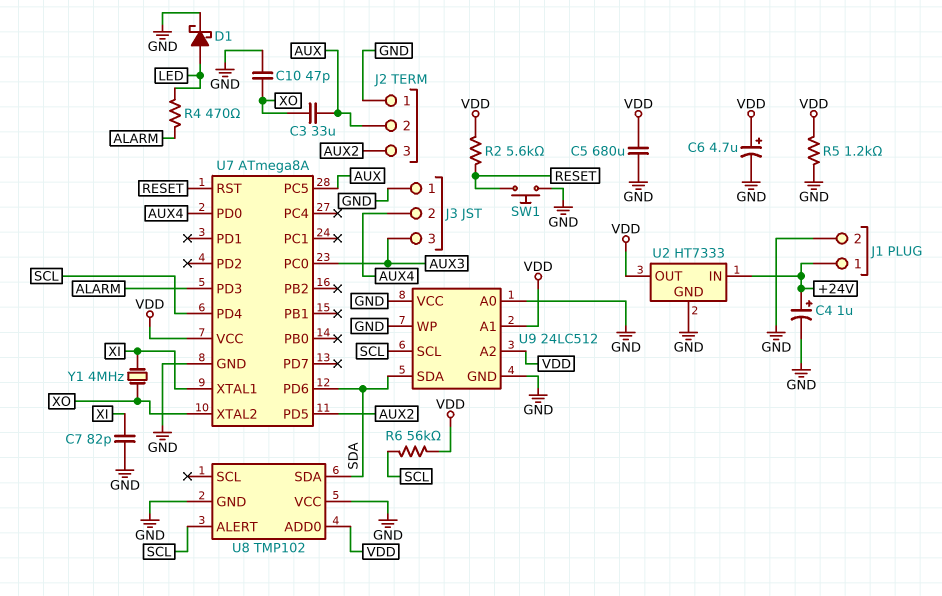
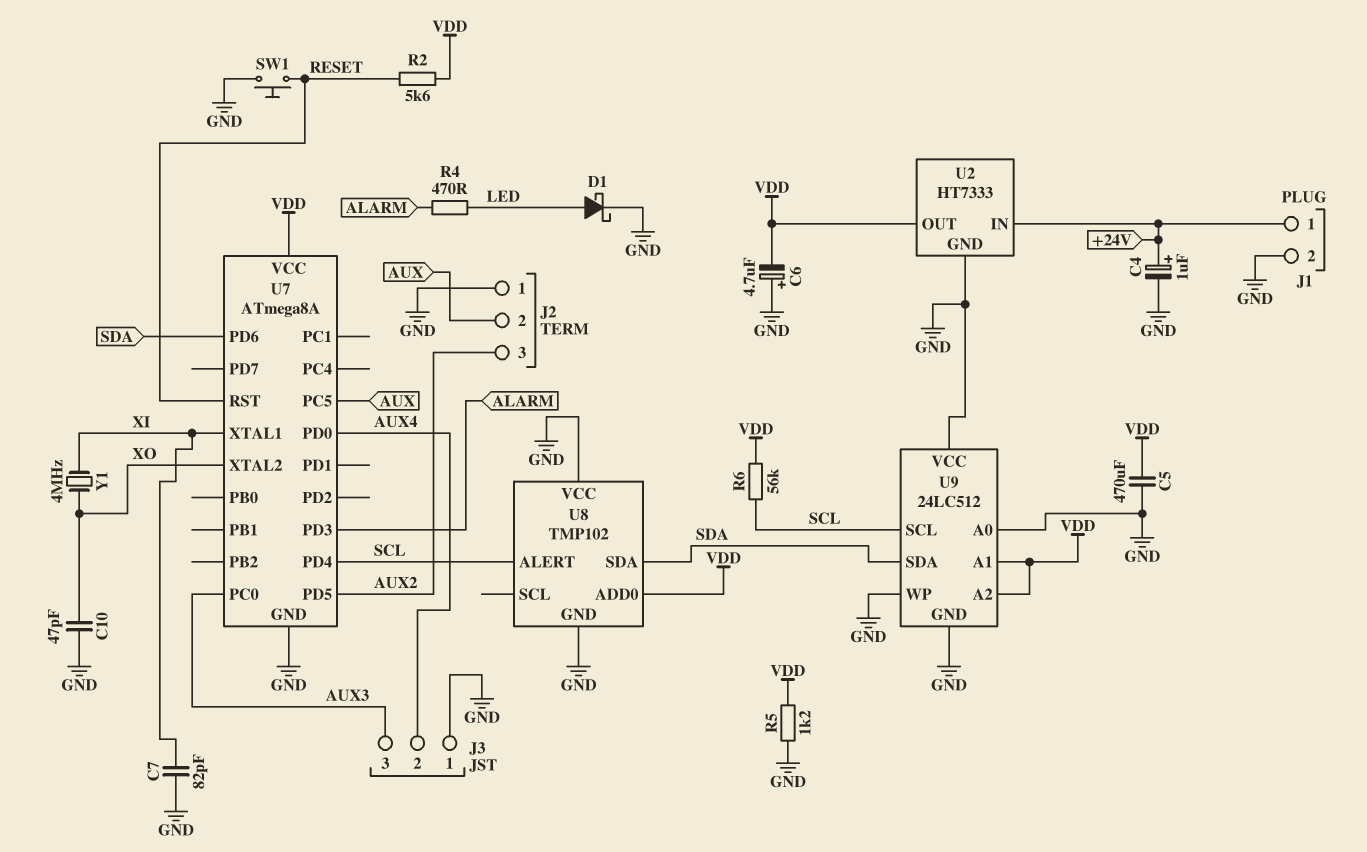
C3: 33uF (AUX, XO) -> none
C5: 680uF (GND, VDD) -> 470uF (GND, VDD)
C6: 4.7uF (plus VDD, minus GND) -> 4.7uF (plus GND, minus VDD)

